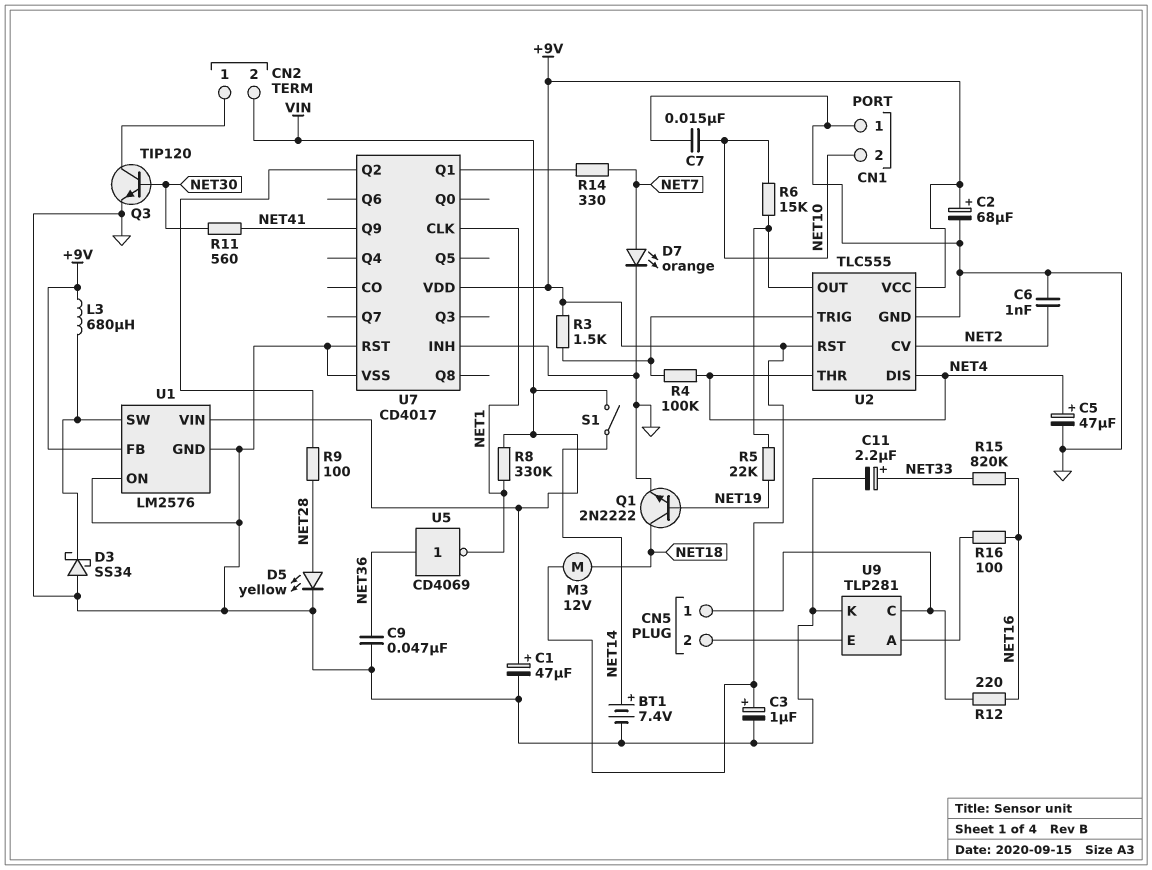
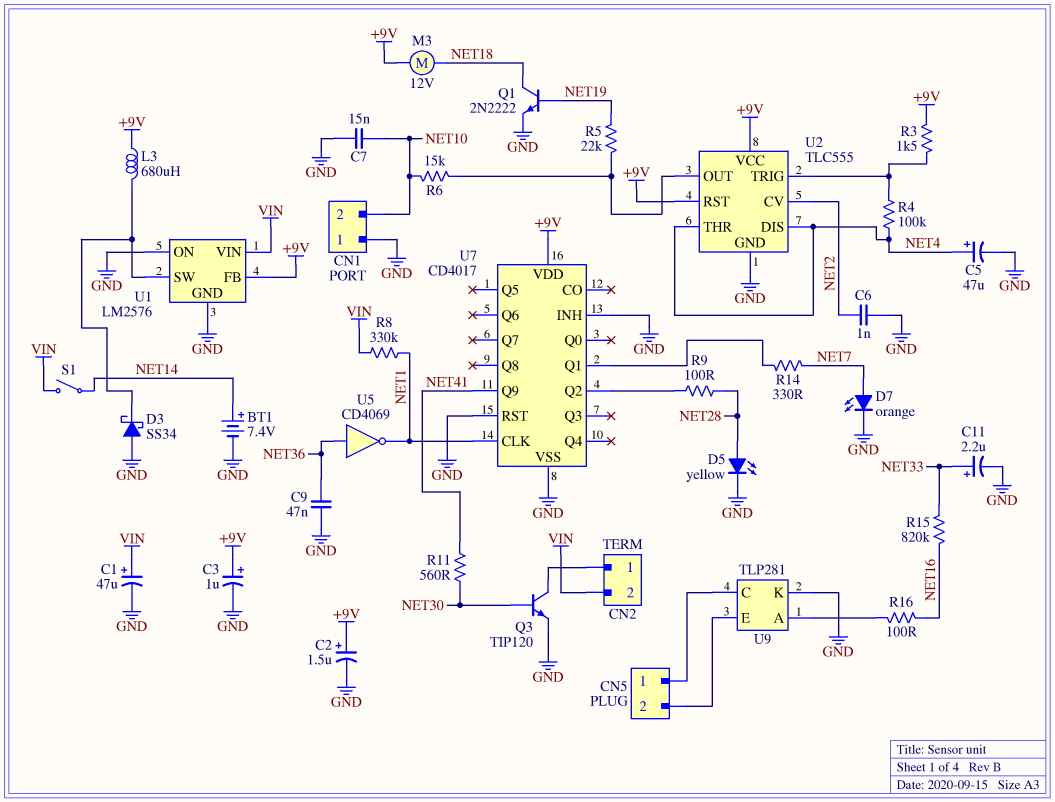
C2: 68uF (plus +9V, minus GND) -> 1.5uF (plus +9V, minus GND)
R12: 220 (CN5/1, NET16) -> none

